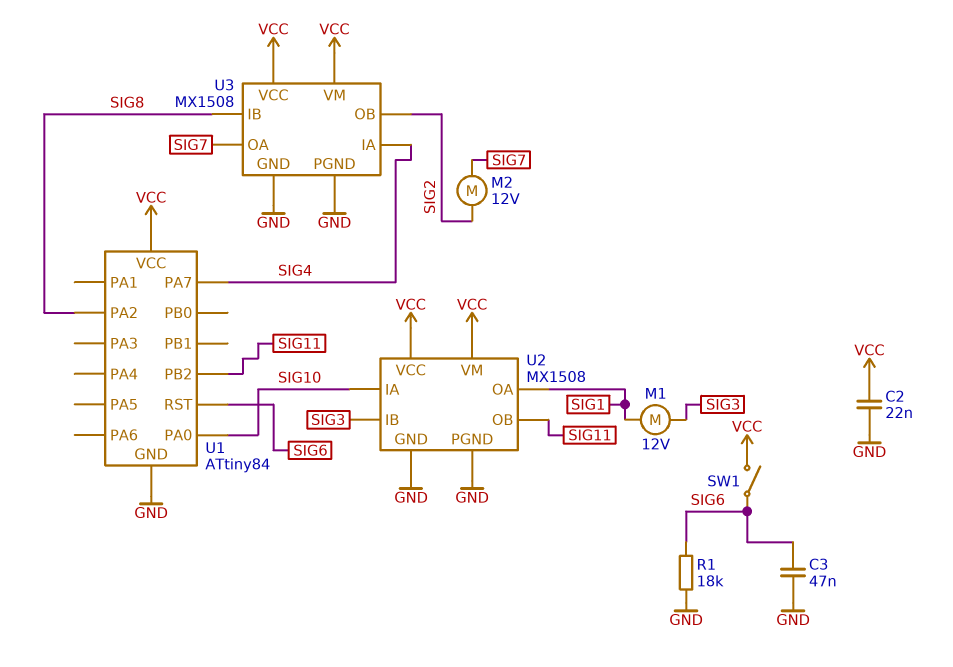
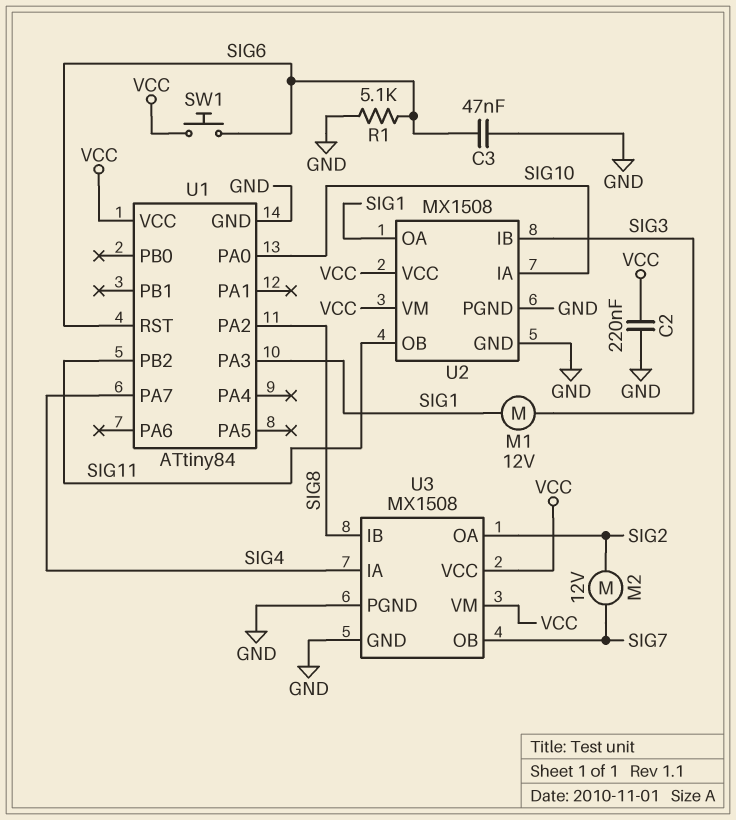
C2: 22nF (GND, VCC) -> 220nF (GND, VCC)
R1: 18k (GND, SIG6) -> 5.1k (GND, SIG6)
SW1: switch (SIG6, VCC) -> button (SIG6, VCC)
U1 pin PA3: none -> SIG1
U3 pin OA: SIG7 -> SIG2
U3 pin OB: SIG2 -> SIG7

